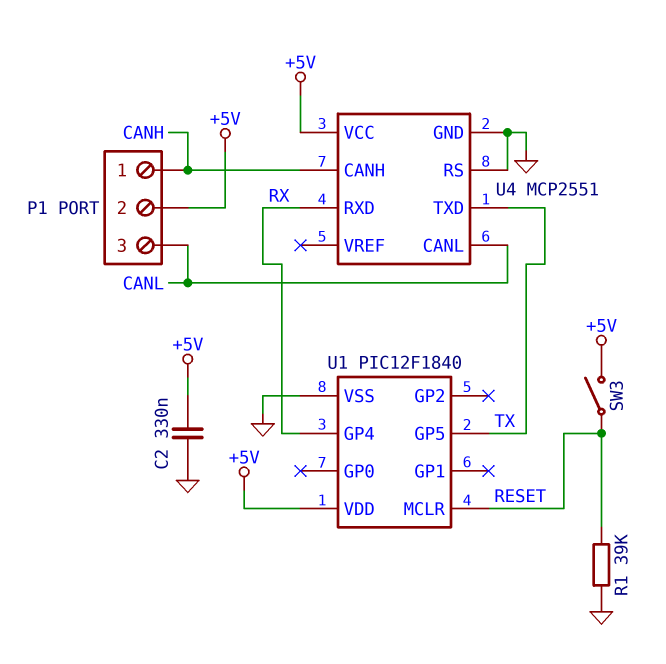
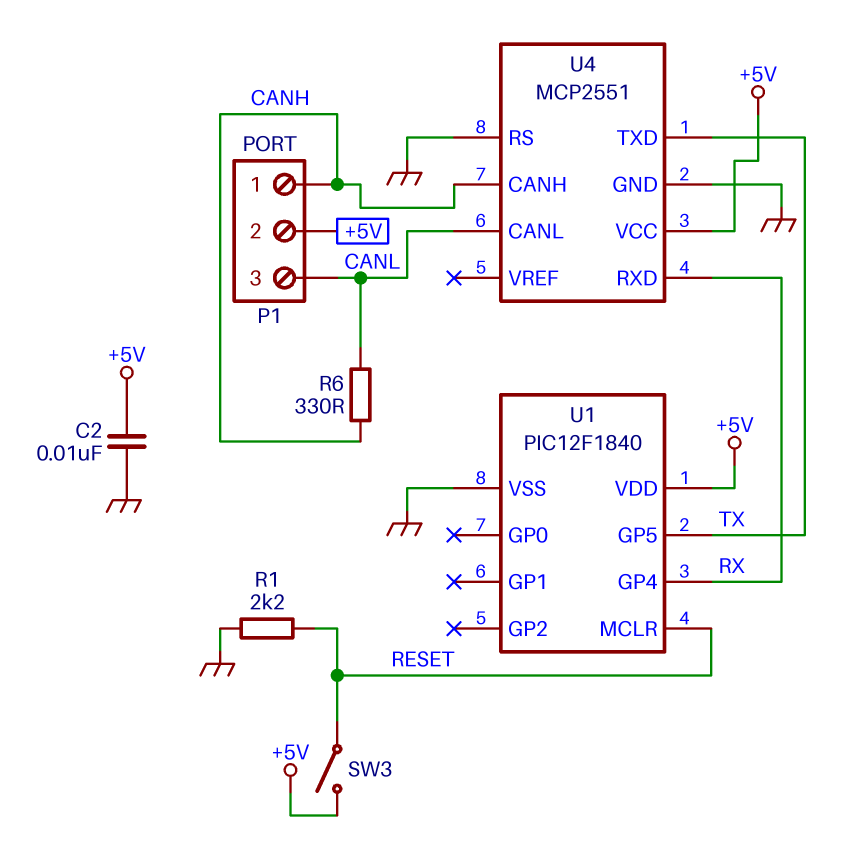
C2: 330nF (+5V, GND) -> 10nF (+5V, GND)
R1: 39k (GND, RESET) -> 2.2k (GND, RESET)
R6: none -> 330 (CANH, CANL)

